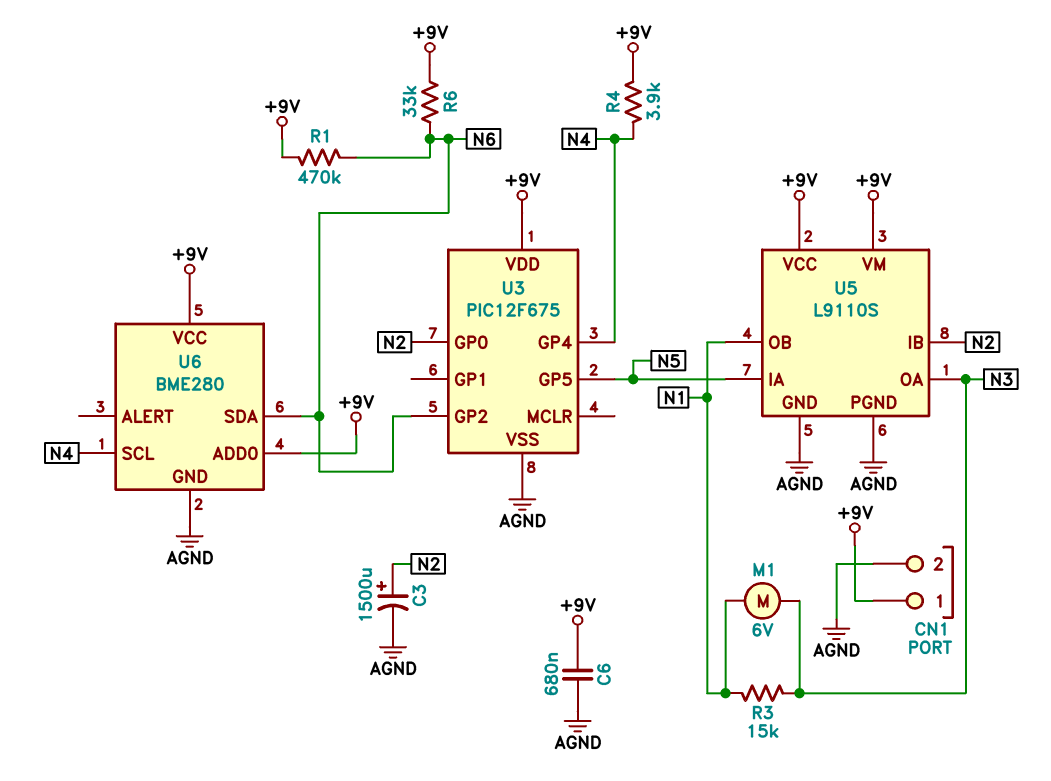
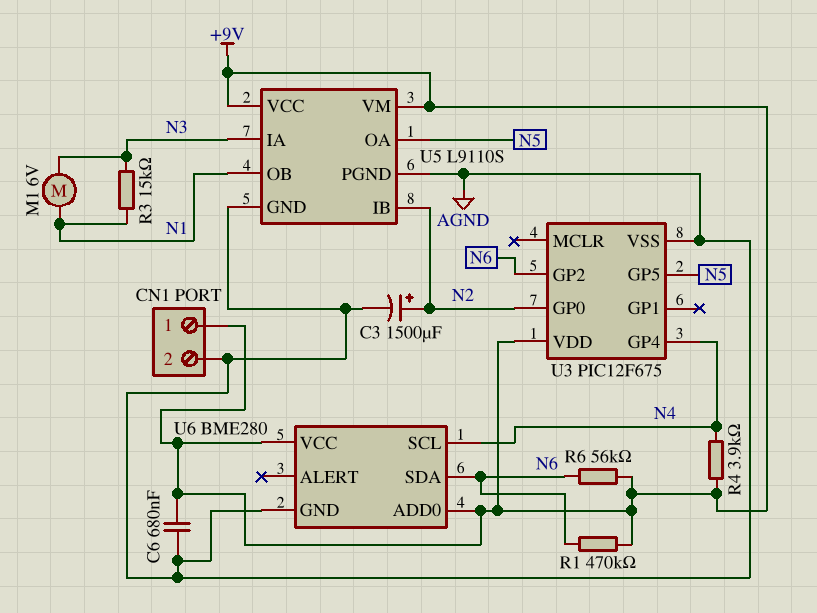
R6: 33k (+9V, N6) -> 56k (+9V, N6)
U5 pin IA: N5 -> N3
U5 pin OA: N3 -> N5

